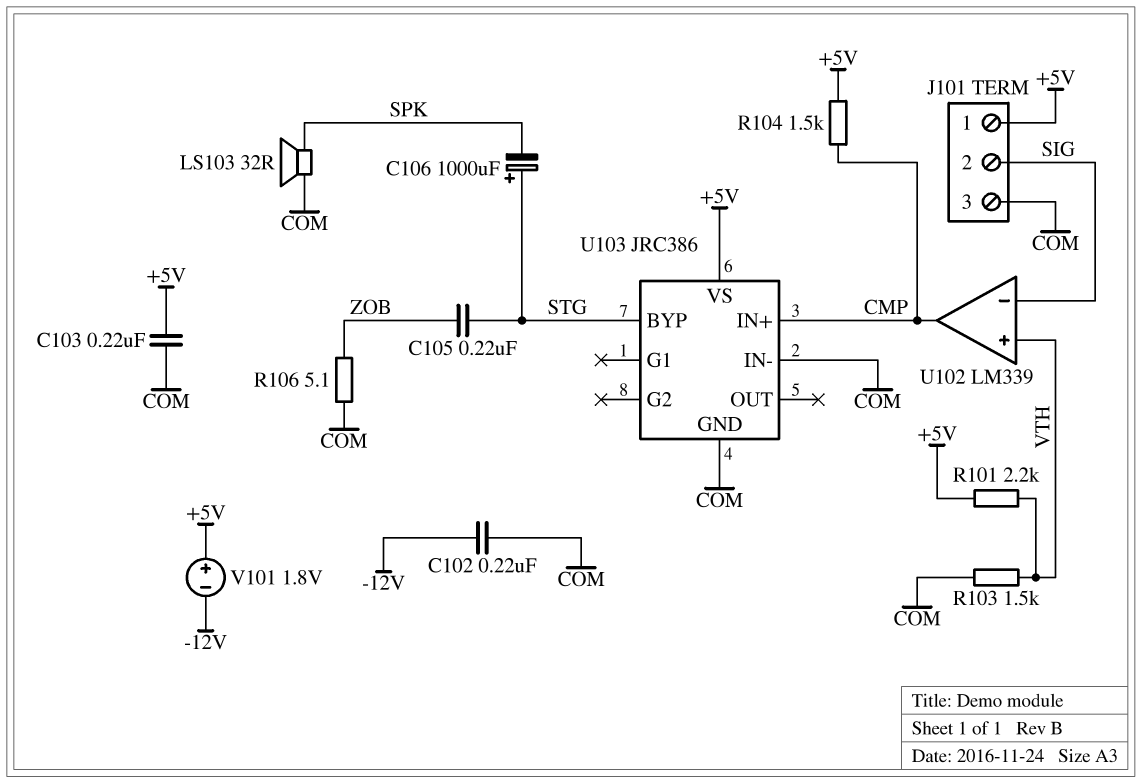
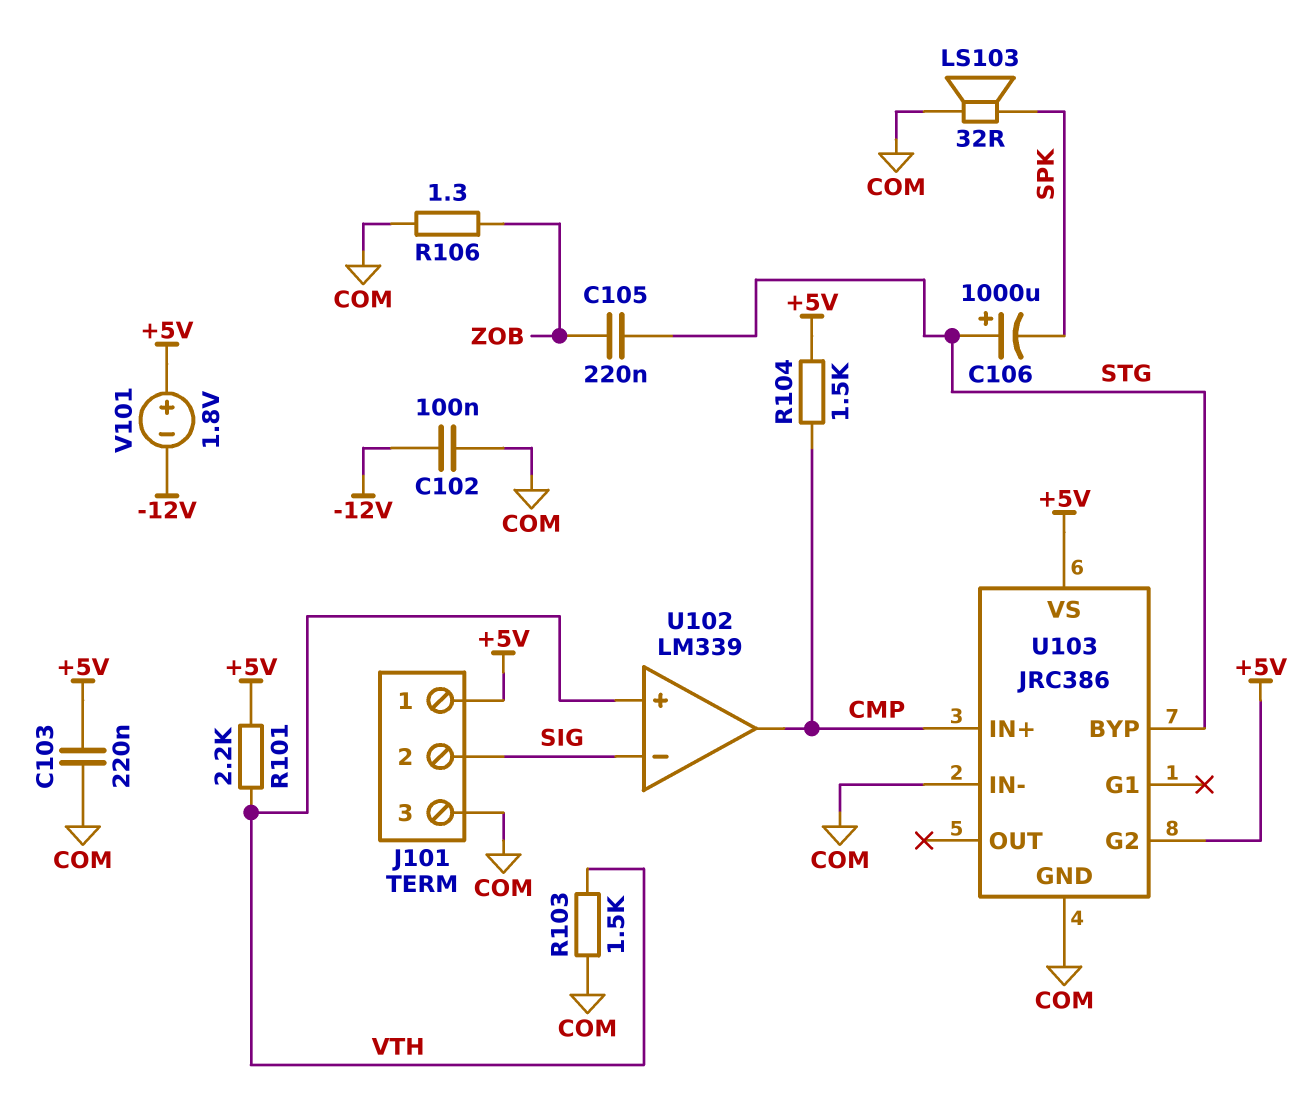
C102: 220nF (-12V, COM) -> 100nF (-12V, COM)
R106: 5.1 (COM, ZOB) -> 1.3 (COM, ZOB)
U103 pin G2: none -> +5V

